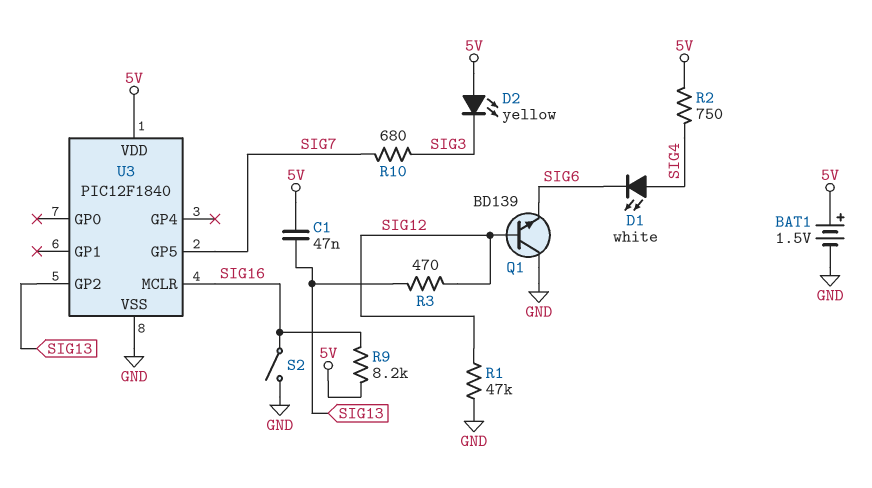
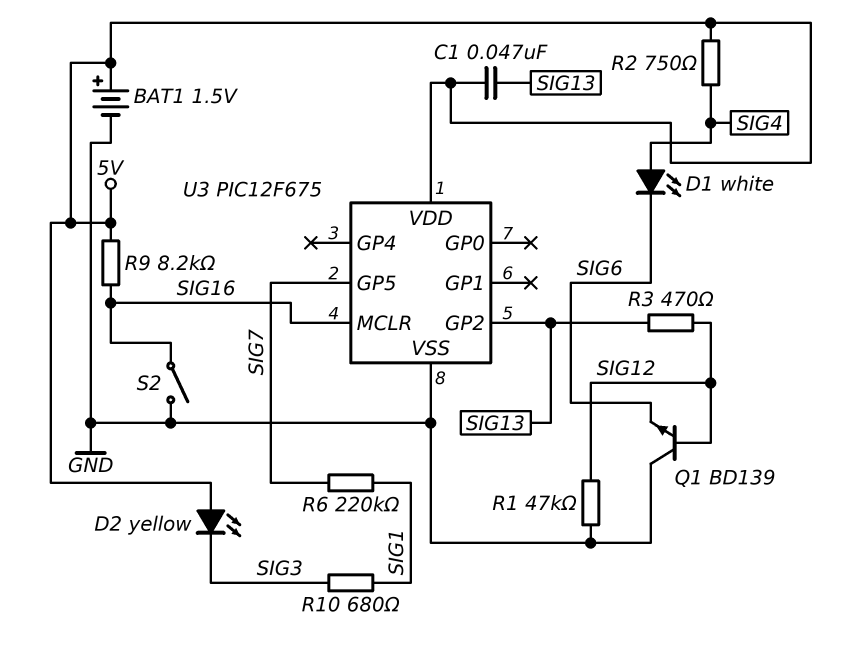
R6: none -> 220k (SIG1, SIG7)
R10: 680 (SIG3, SIG7) -> 680 (SIG1, SIG3)
U3: PIC12F1840 -> PIC12F675

